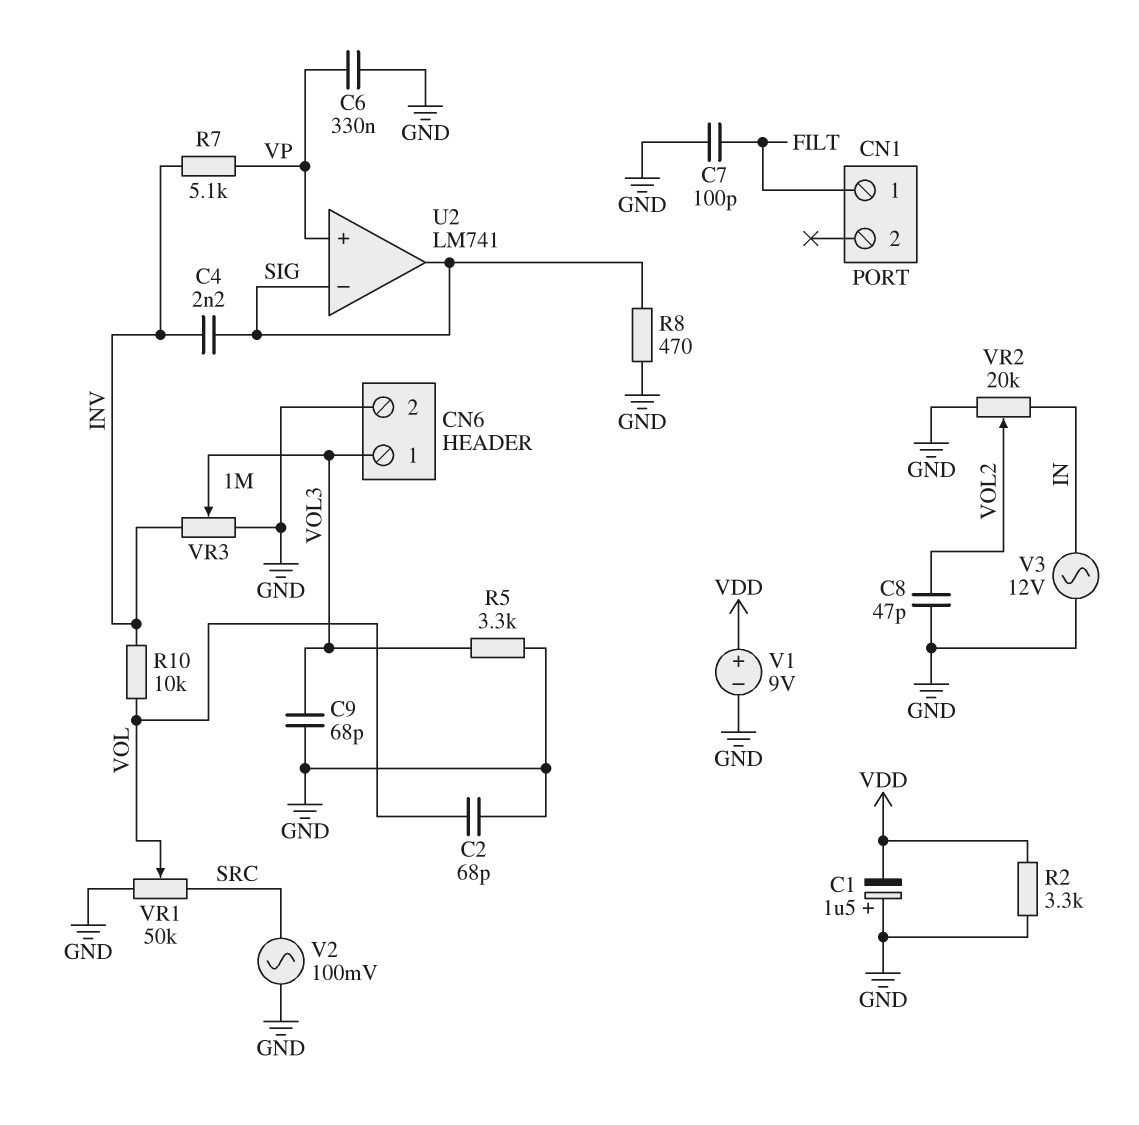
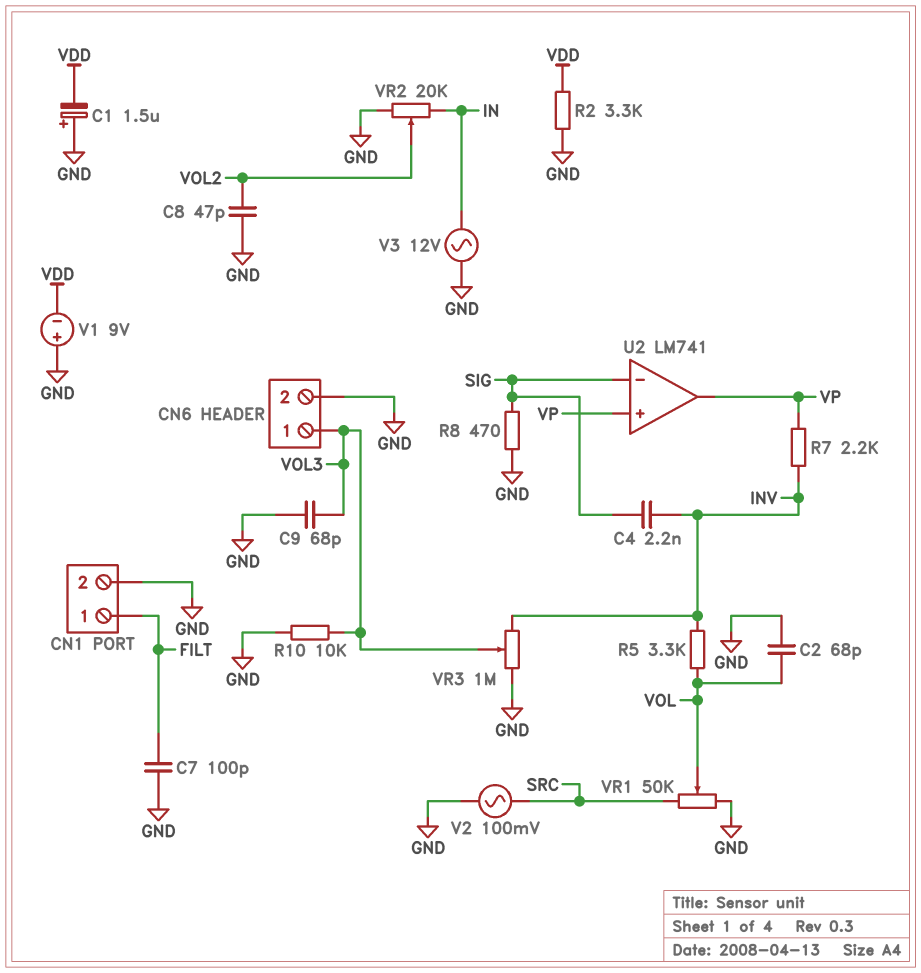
C6: 330nF (GND, VP) -> none
CN1 pin 2: none -> GND
R5: 3.3k (GND, VOL3) -> 3.3k (INV, VOL)
R7: 5.1k (INV, VP) -> 2.2k (INV, VP)
R10: 10k (INV, VOL) -> 10k (GND, VOL3)
U2 pin out: SIG -> VP
V1: 9V (plus VDD, minus GND) -> 9V (plus GND, minus VDD)

